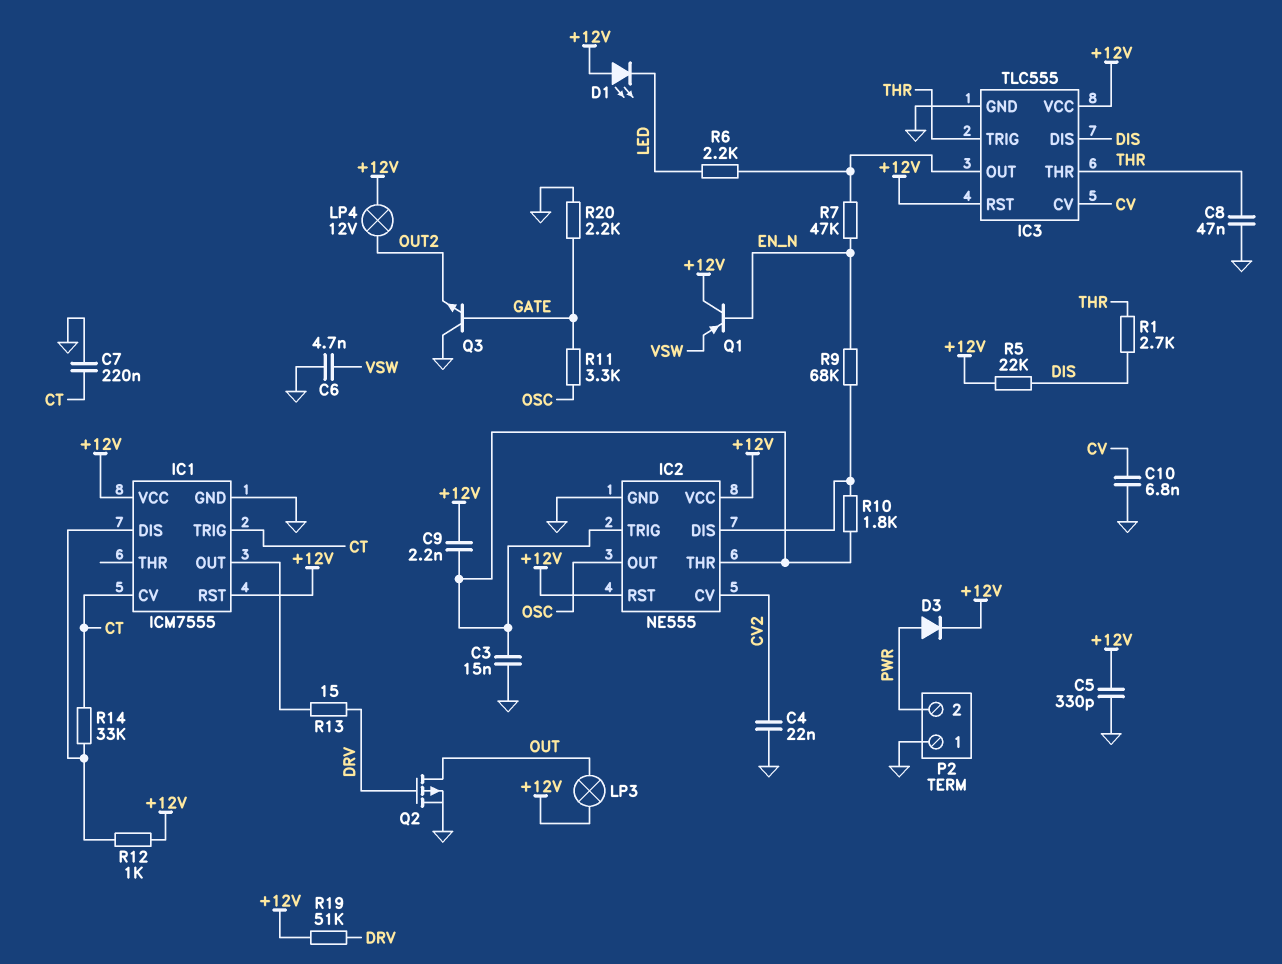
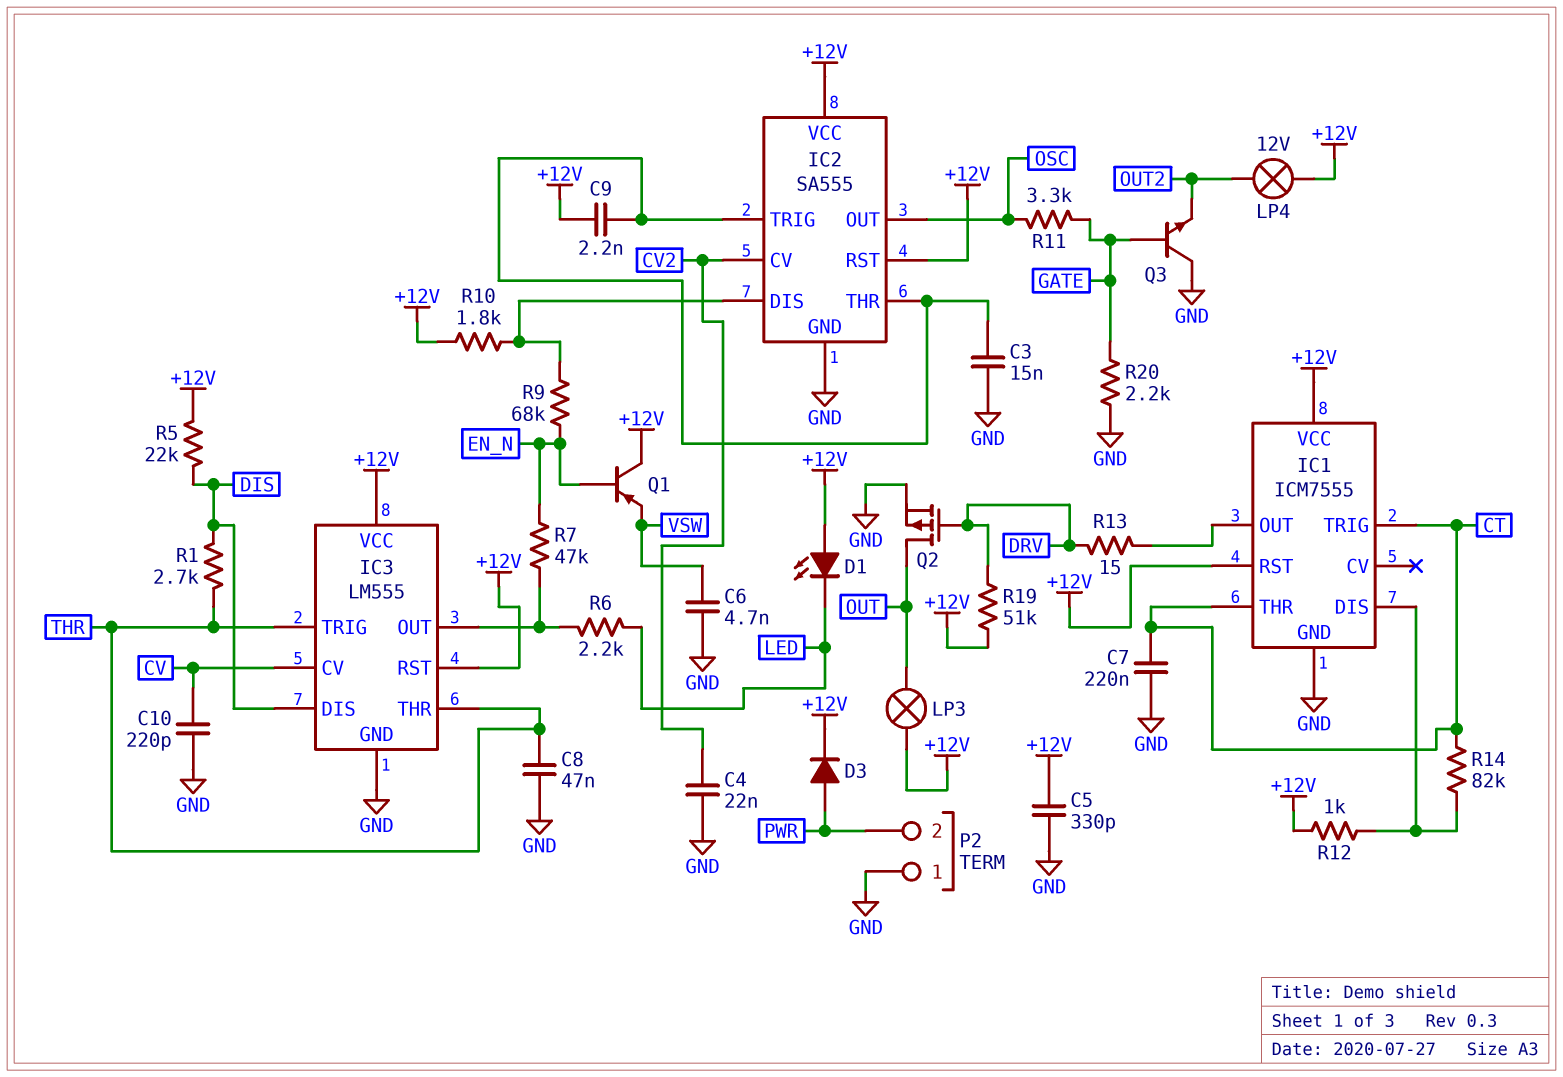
C10: 6.8nF (CV, GND) -> 220pF (CV, GND)
IC1 pin CV: CT -> none
IC1 pin THR: none -> CT
IC2: NE555 -> SA555
IC3: TLC555 -> LM555
R10: 1.8k (IC2/DIS, IC2/THR) -> 1.8k (+12V, IC2/DIS)
R14: 33k (CT, IC1/DIS) -> 82k (CT, IC1/DIS)

